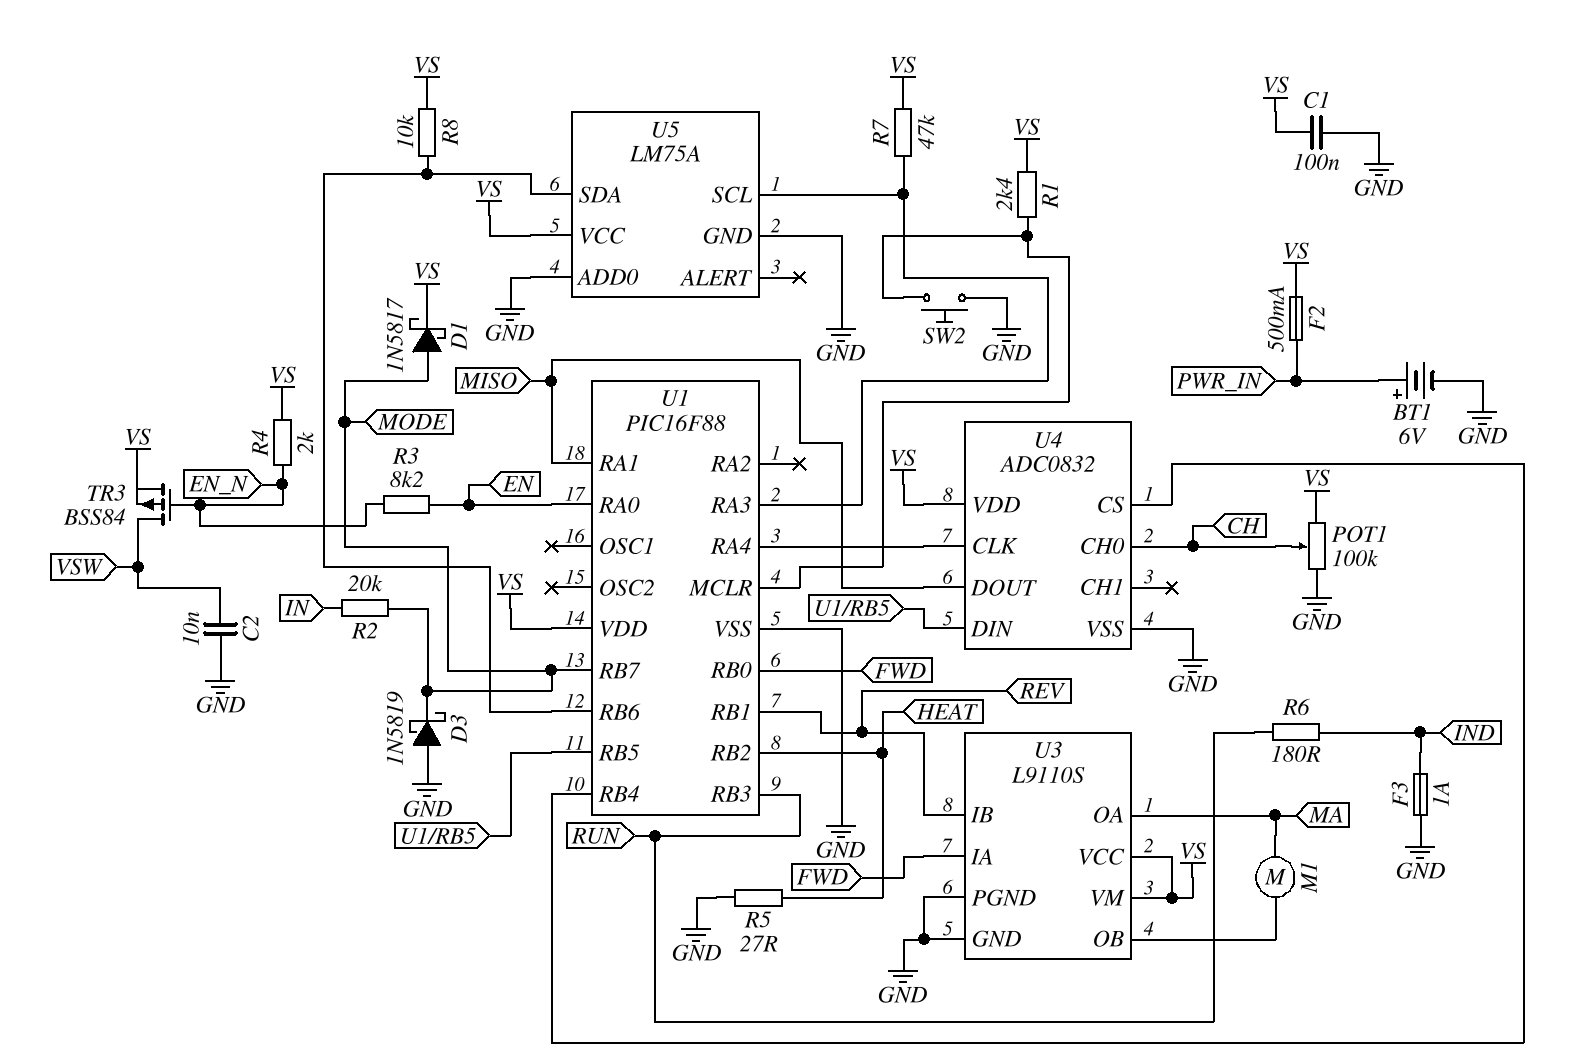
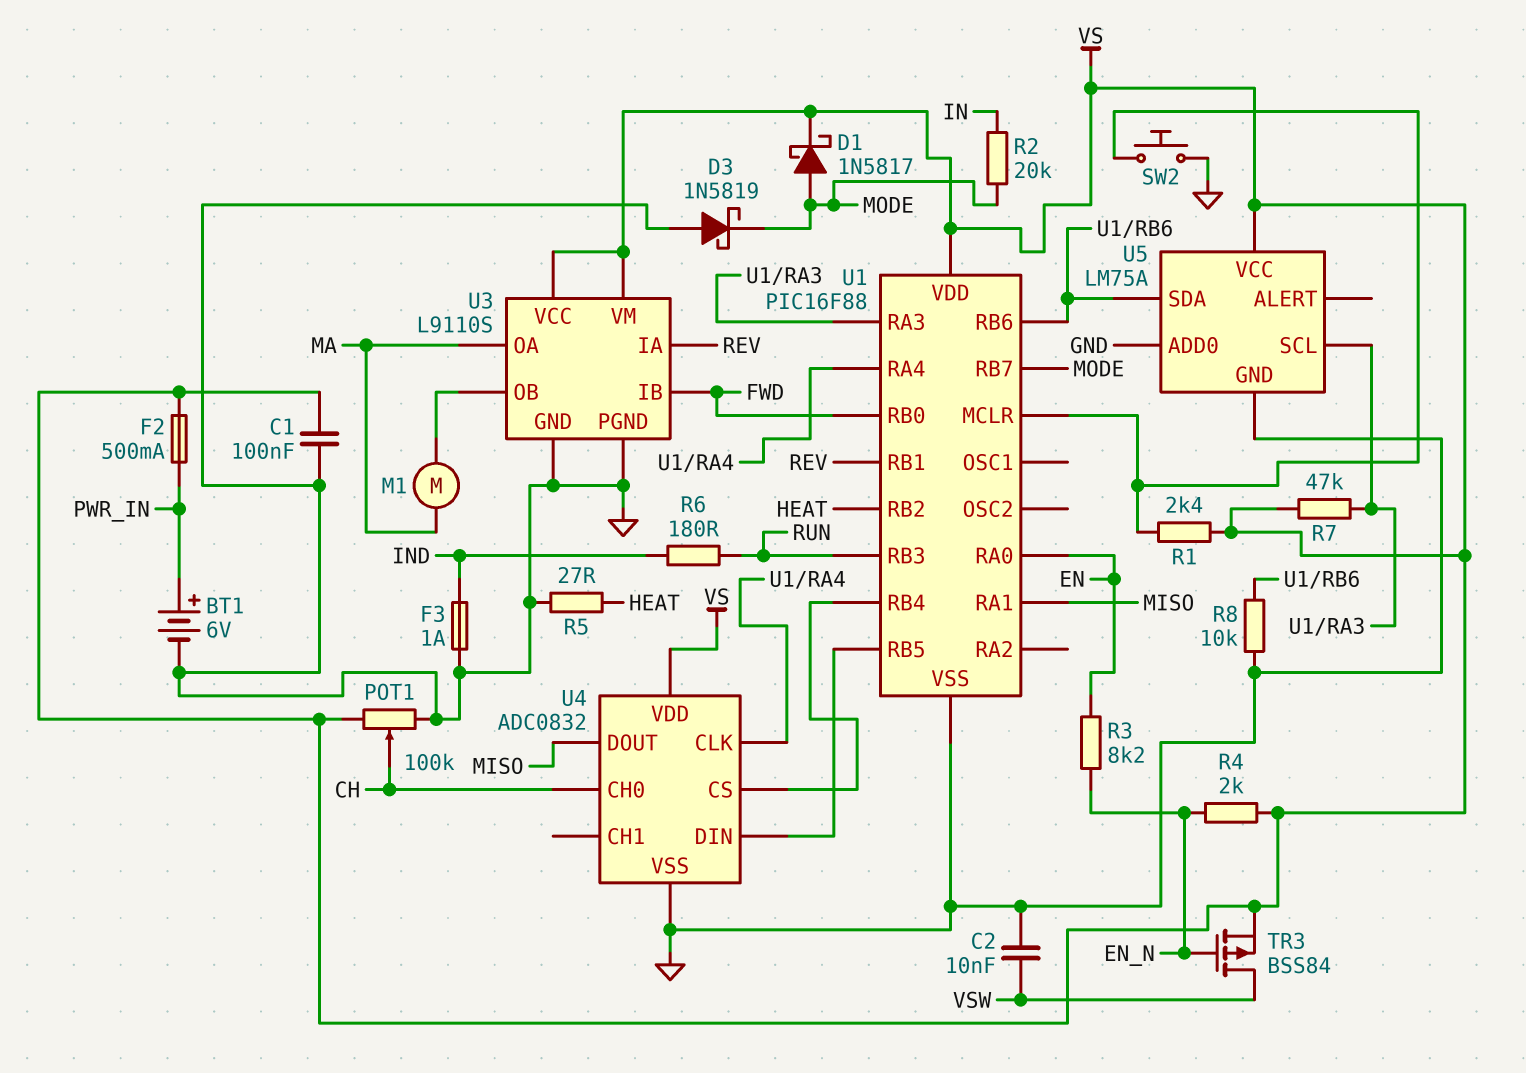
R8: 10k (U1/RB6, VS) -> 10k (GND, U1/RB6)
U3 pin IA: FWD -> REV
U3 pin IB: REV -> FWD

